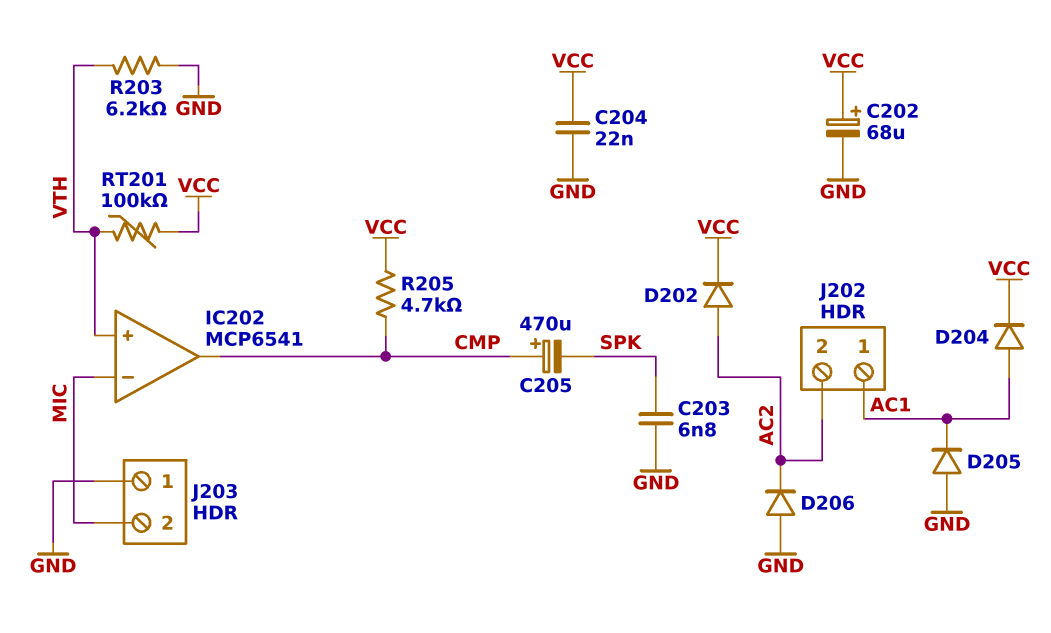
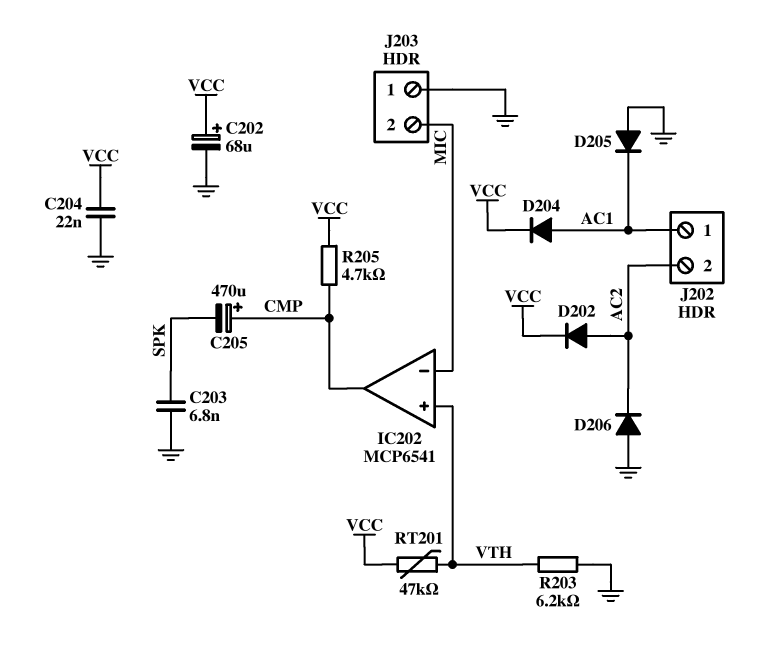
RT201: 100k (VCC, VTH) -> 47k (VCC, VTH)

